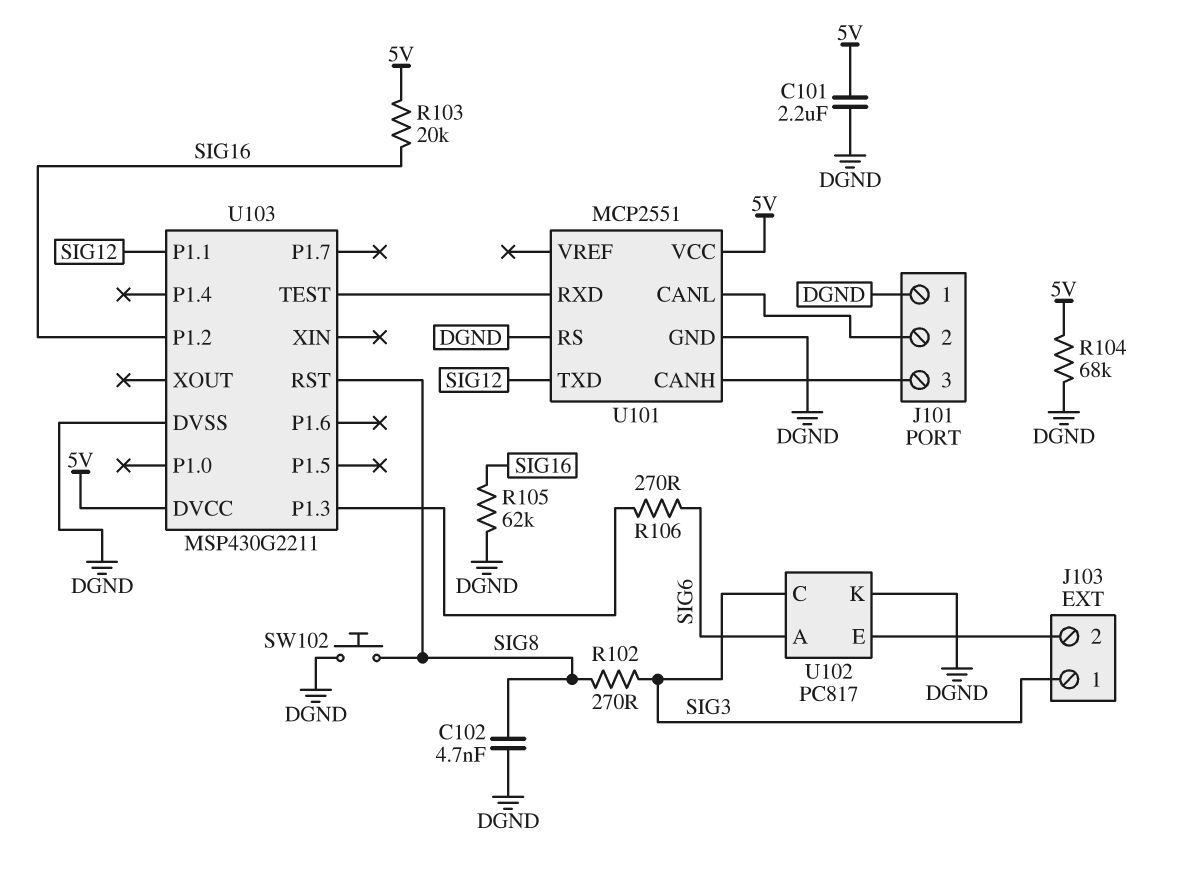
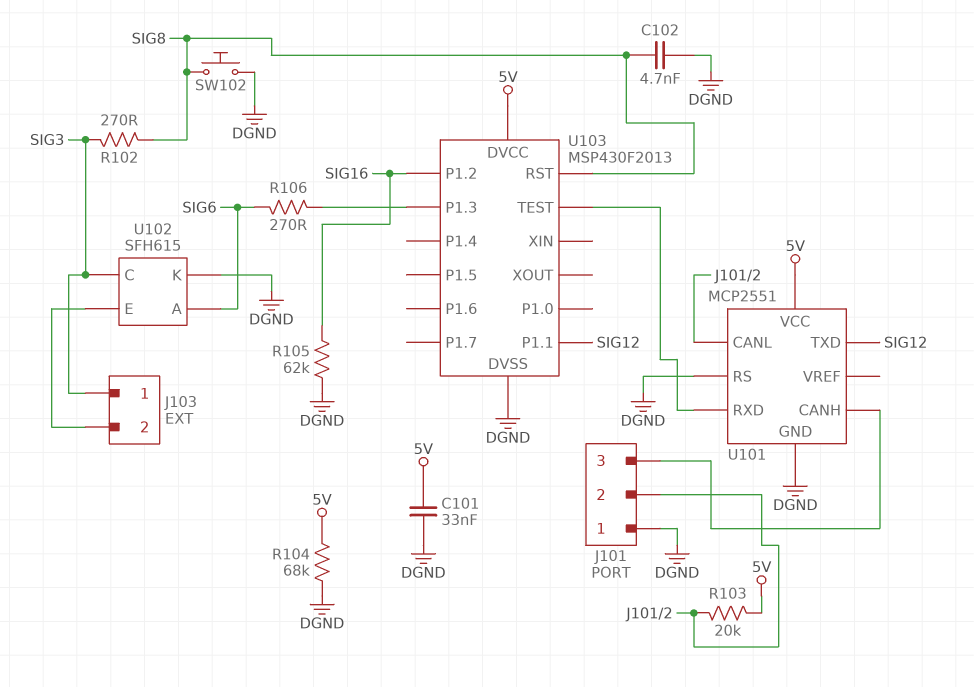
C101: 2.2uF (5V, DGND) -> 33nF (5V, DGND)
R103: 20k (5V, SIG16) -> 20k (5V, J101/2)
U102: PC817 -> SFH615
U103: MSP430G2211 -> MSP430F2013

